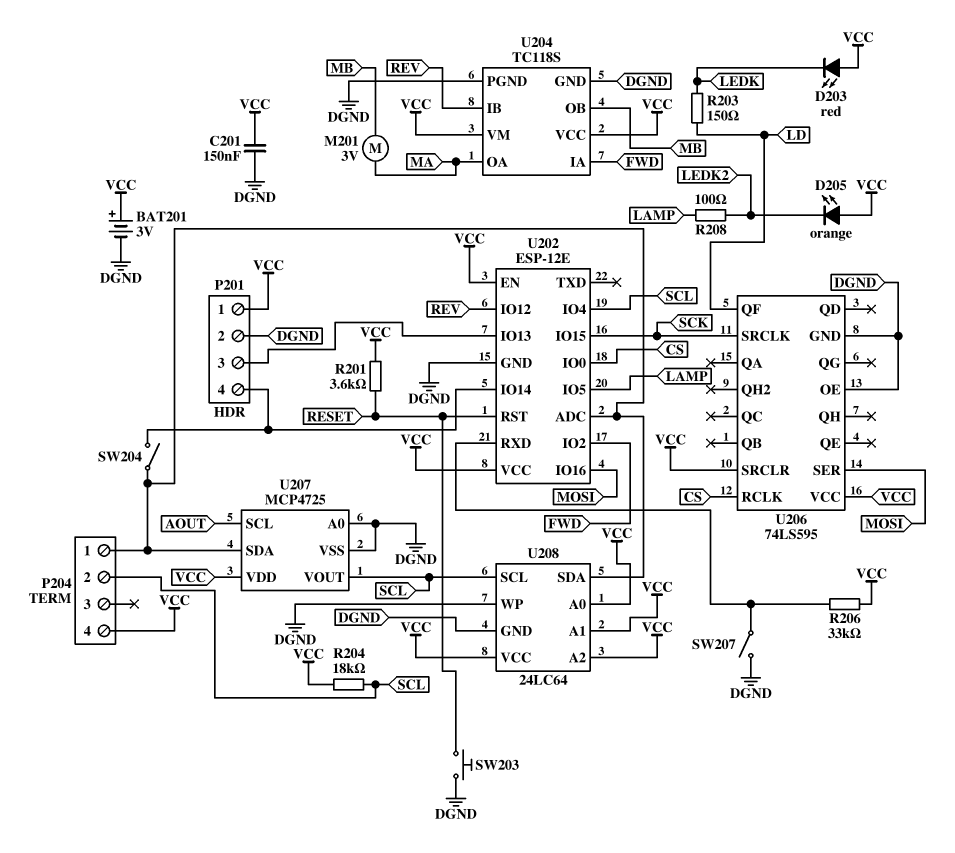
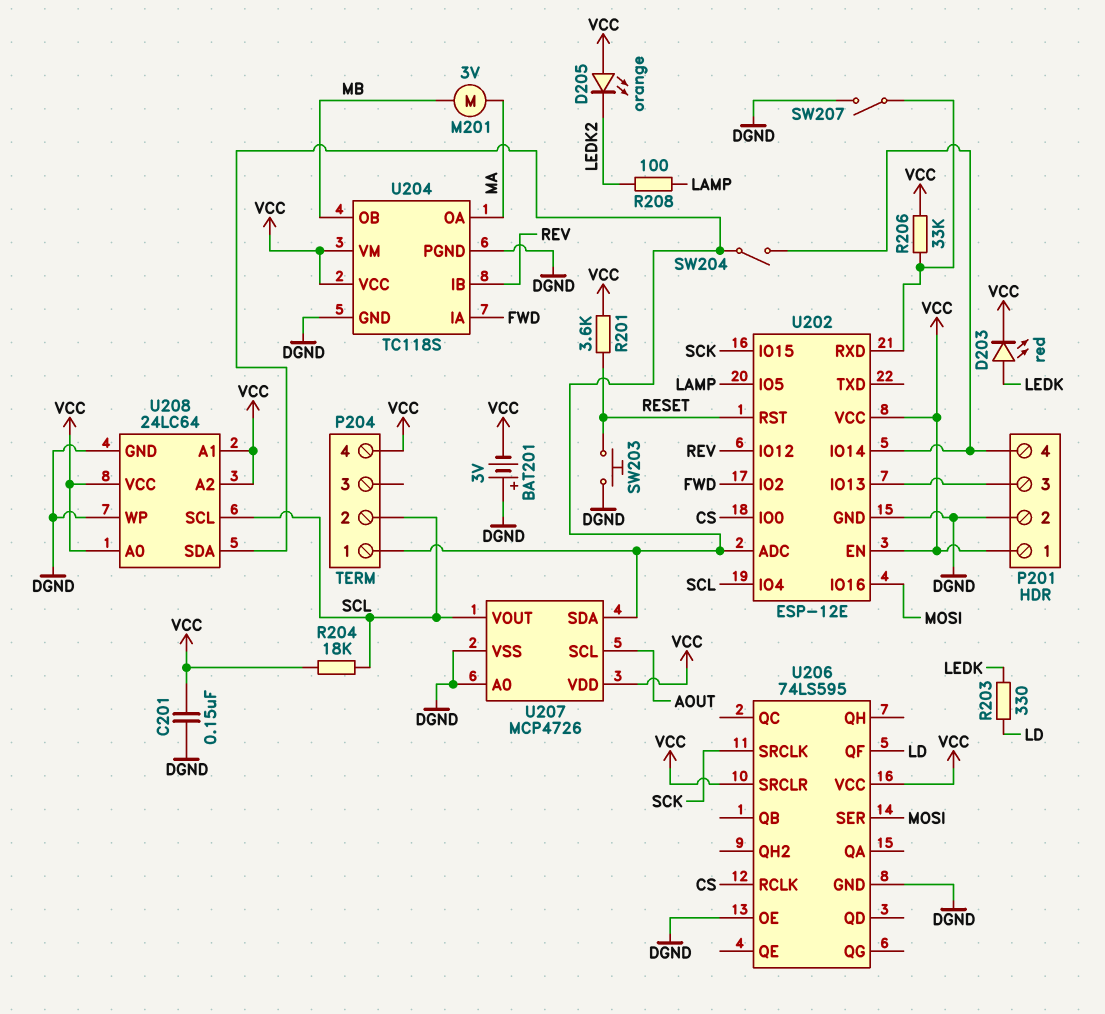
BAT201: 3V (plus VCC, minus DGND) -> 3V (plus DGND, minus VCC)
D203: LED red (A VCC, K LEDK) -> LED red (A LEDK, K VCC)
R203: 150 (LD, LEDK) -> 330 (LD, LEDK)
U207: MCP4725 -> MCP4726

